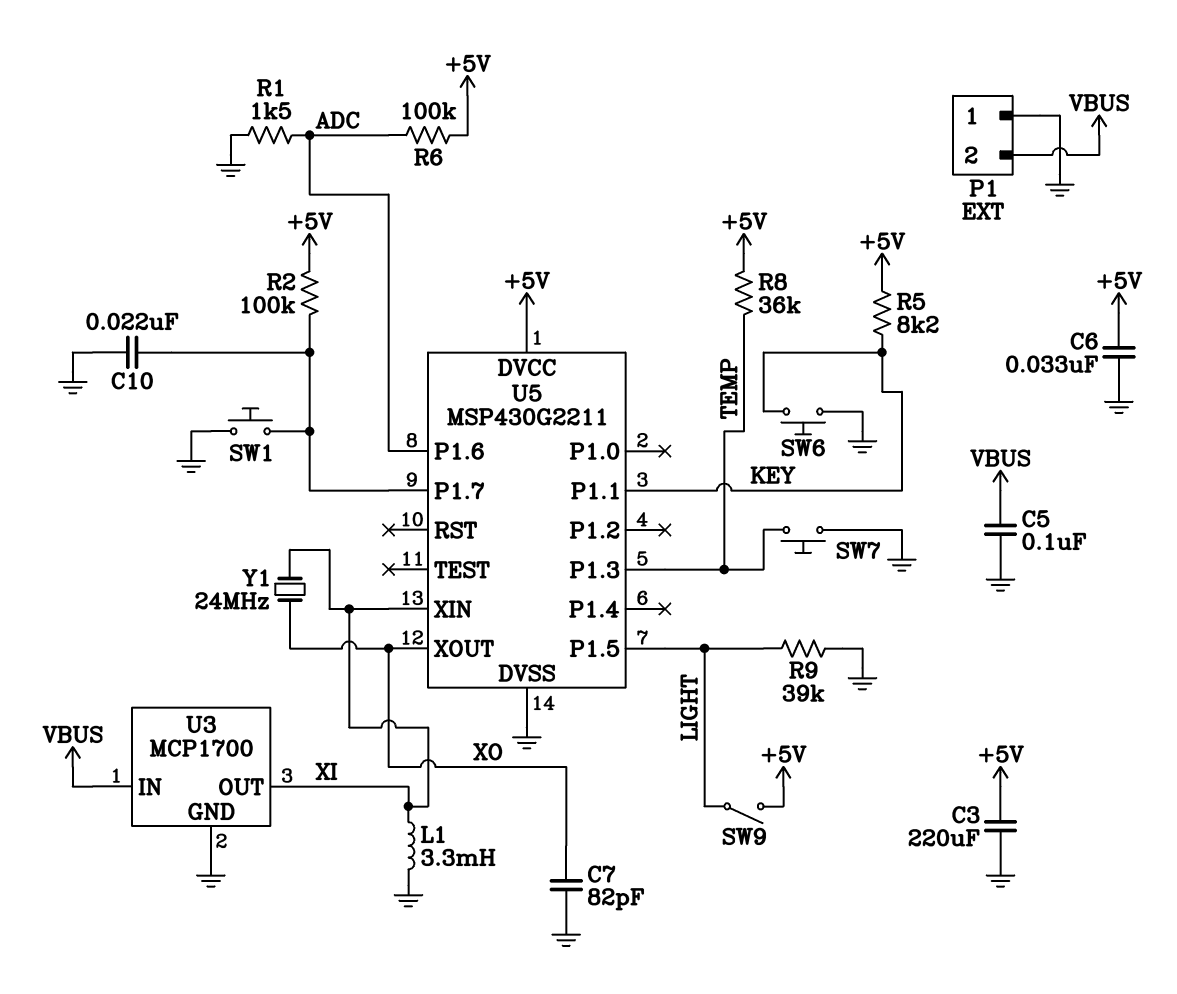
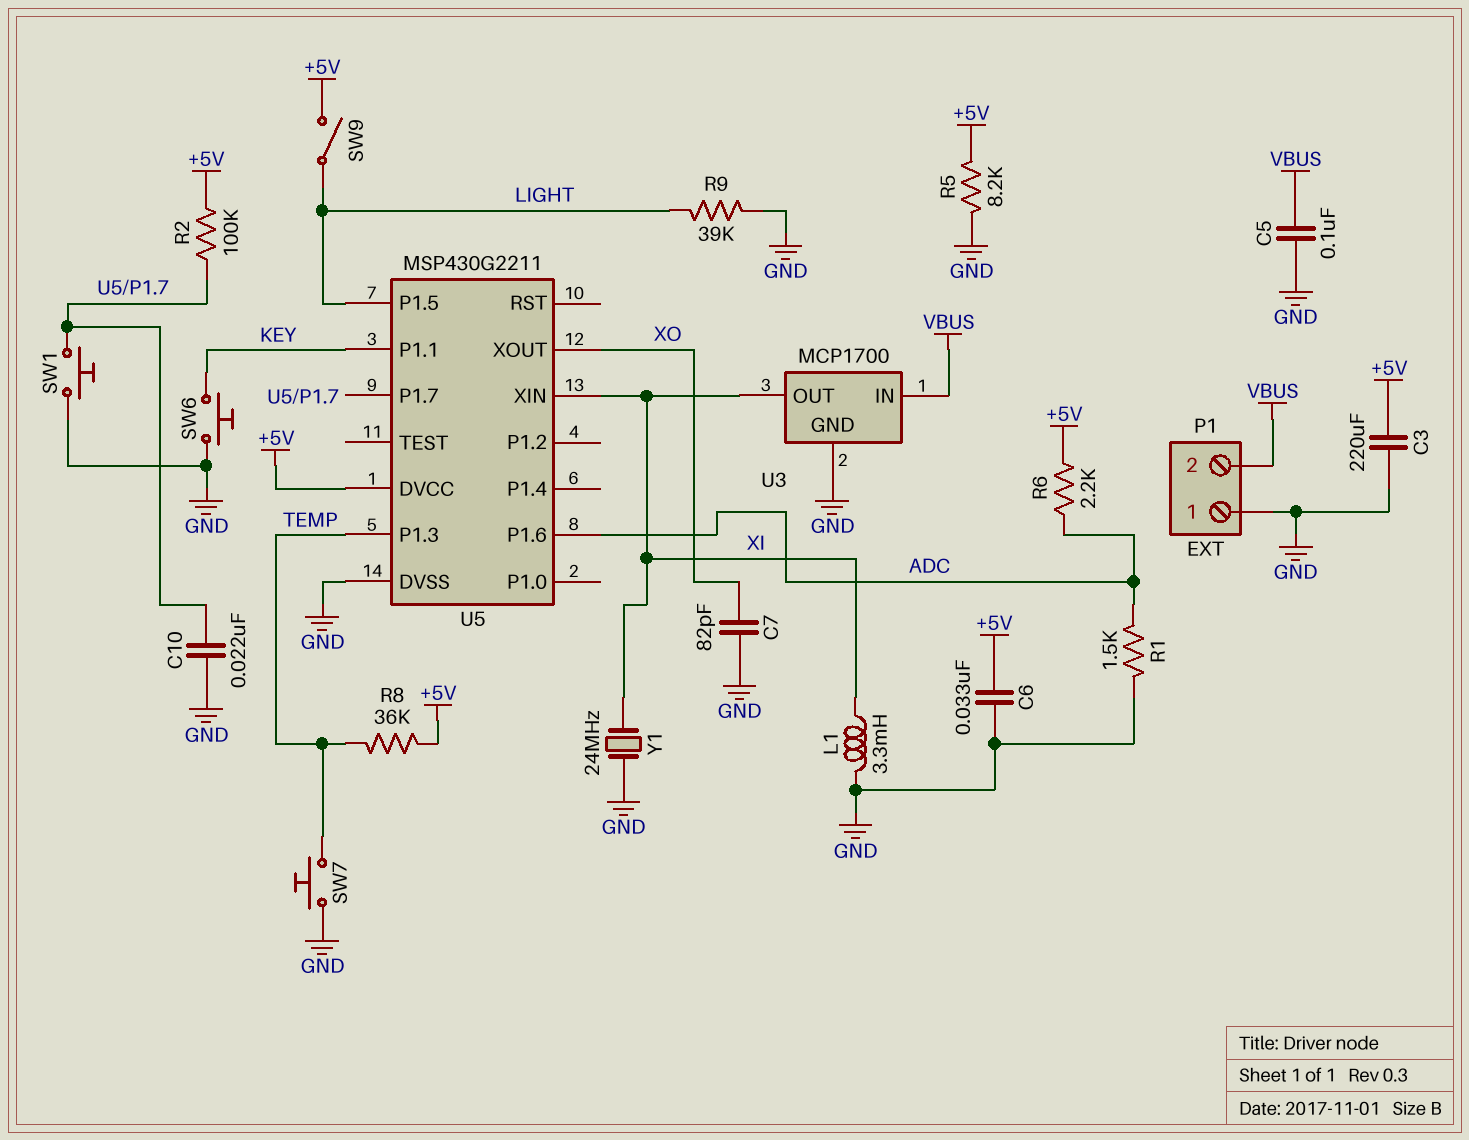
R5: 8.2k (+5V, KEY) -> 8.2k (+5V, GND)
R6: 100k (+5V, ADC) -> 2.2k (+5V, ADC)
Y1: 24MHz (XI, XO) -> 24MHz (GND, XI)

